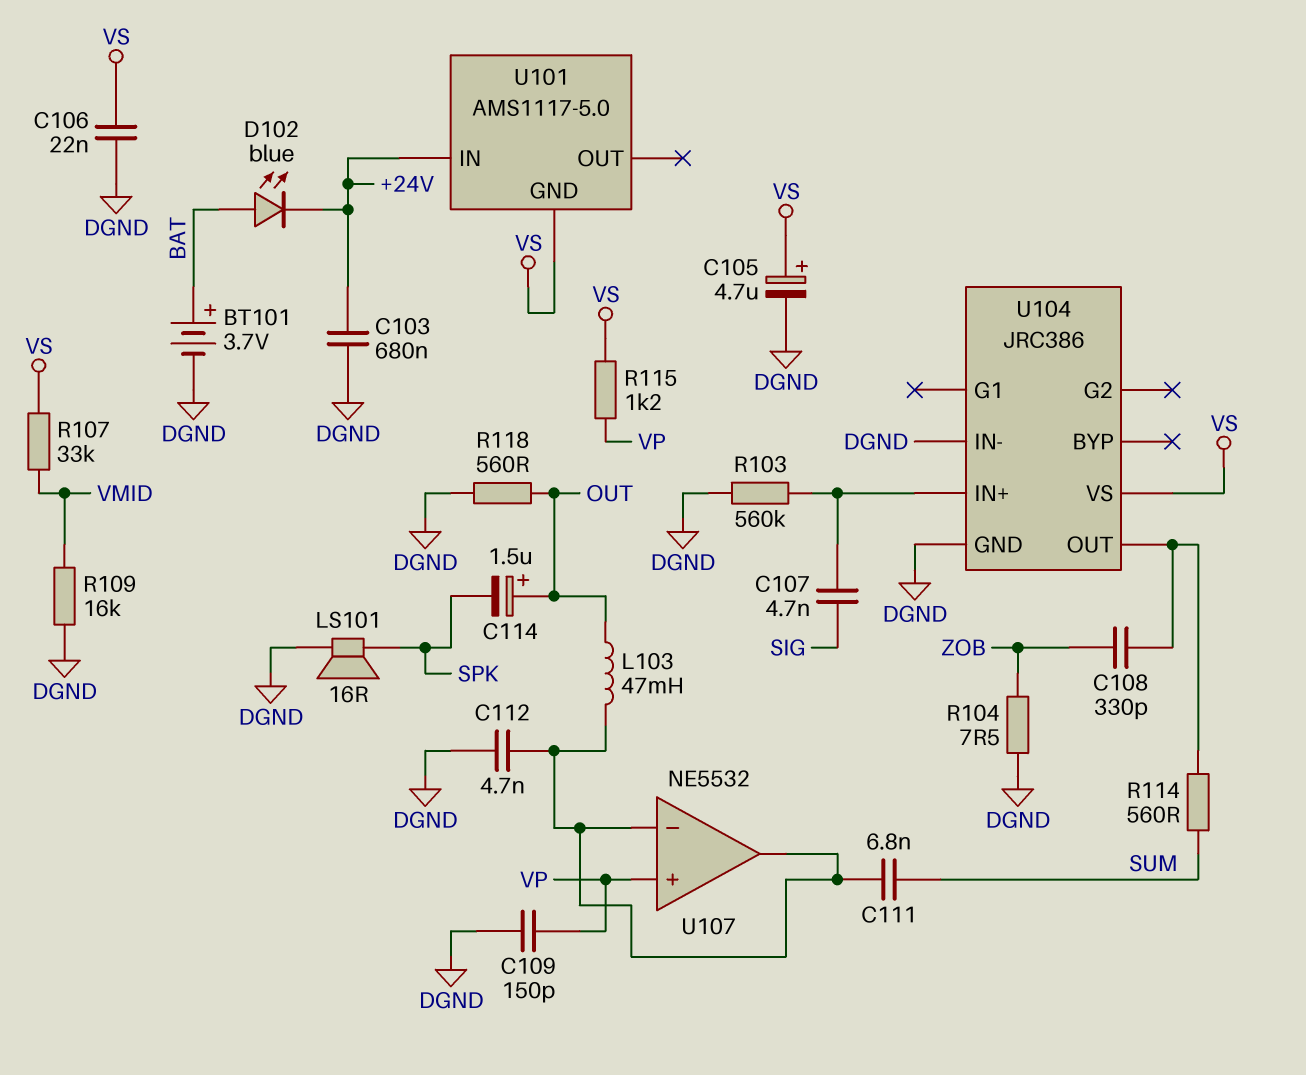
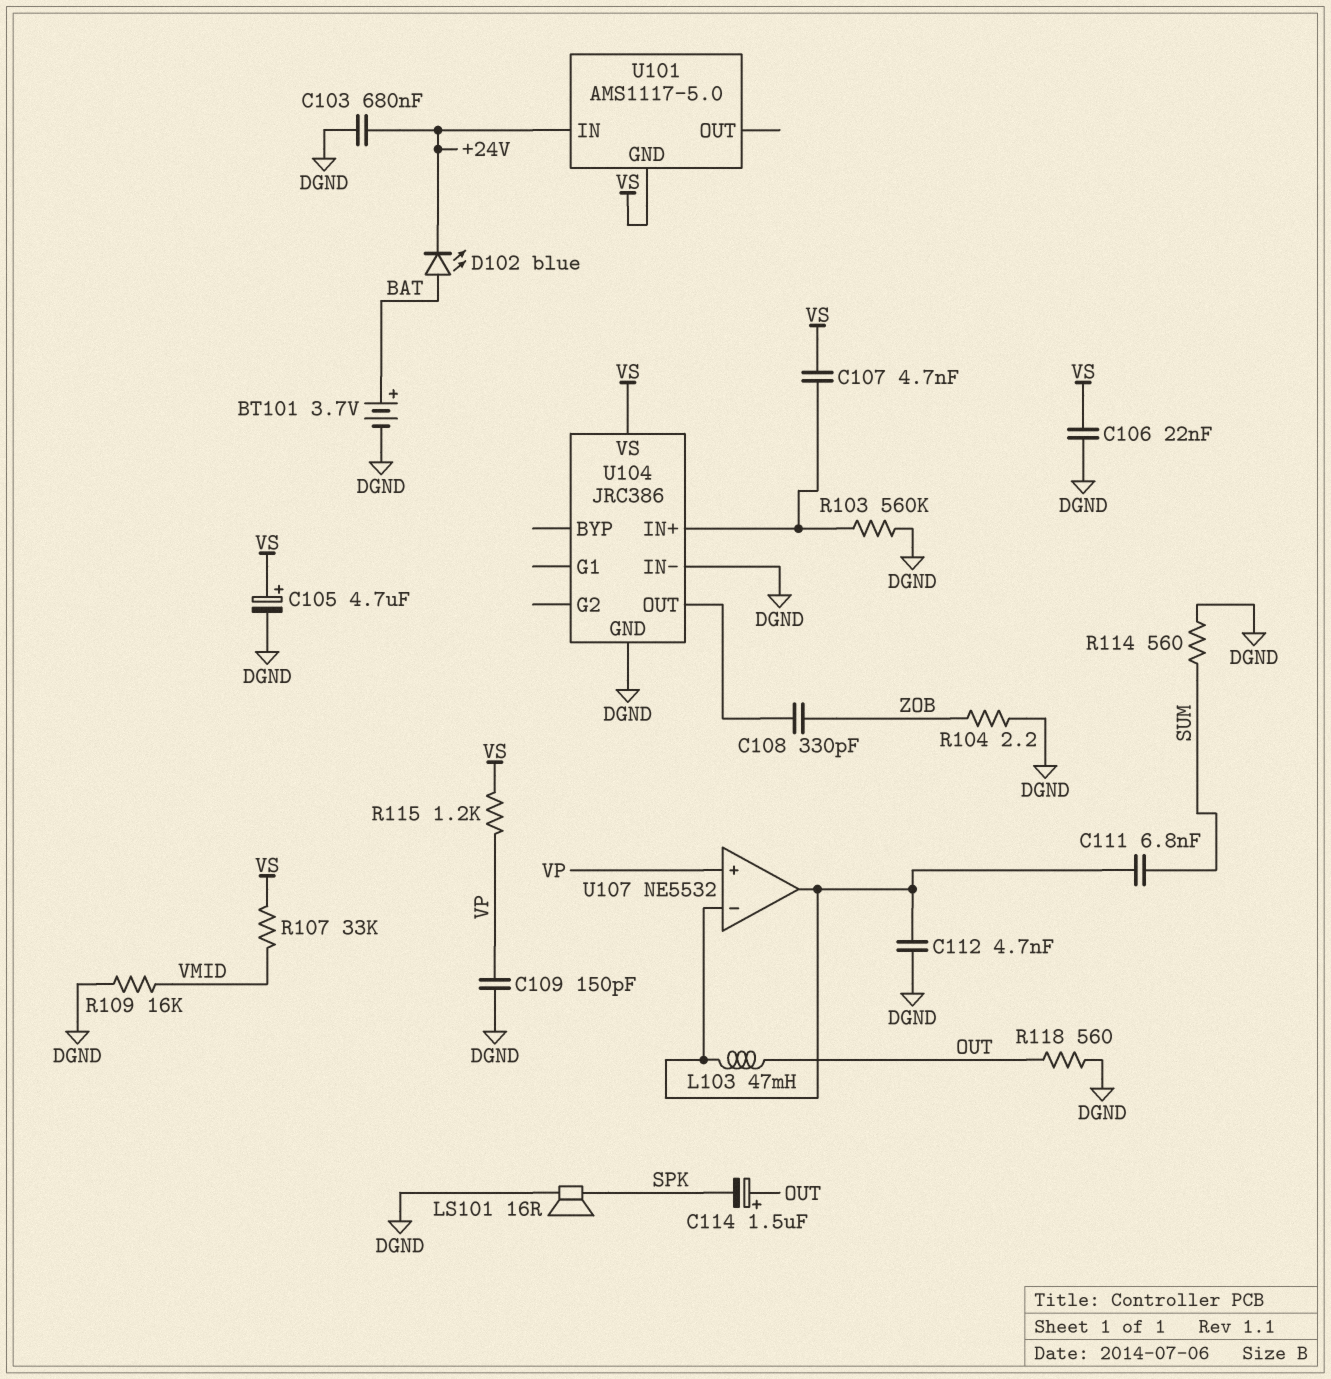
C107: 4.7nF (SIG, U104/IN+) -> 4.7nF (U104/IN+, VS)
R104: 7.5 (DGND, ZOB) -> 2.2 (DGND, ZOB)
R114: 560 (SUM, U104/OUT) -> 560 (DGND, SUM)

